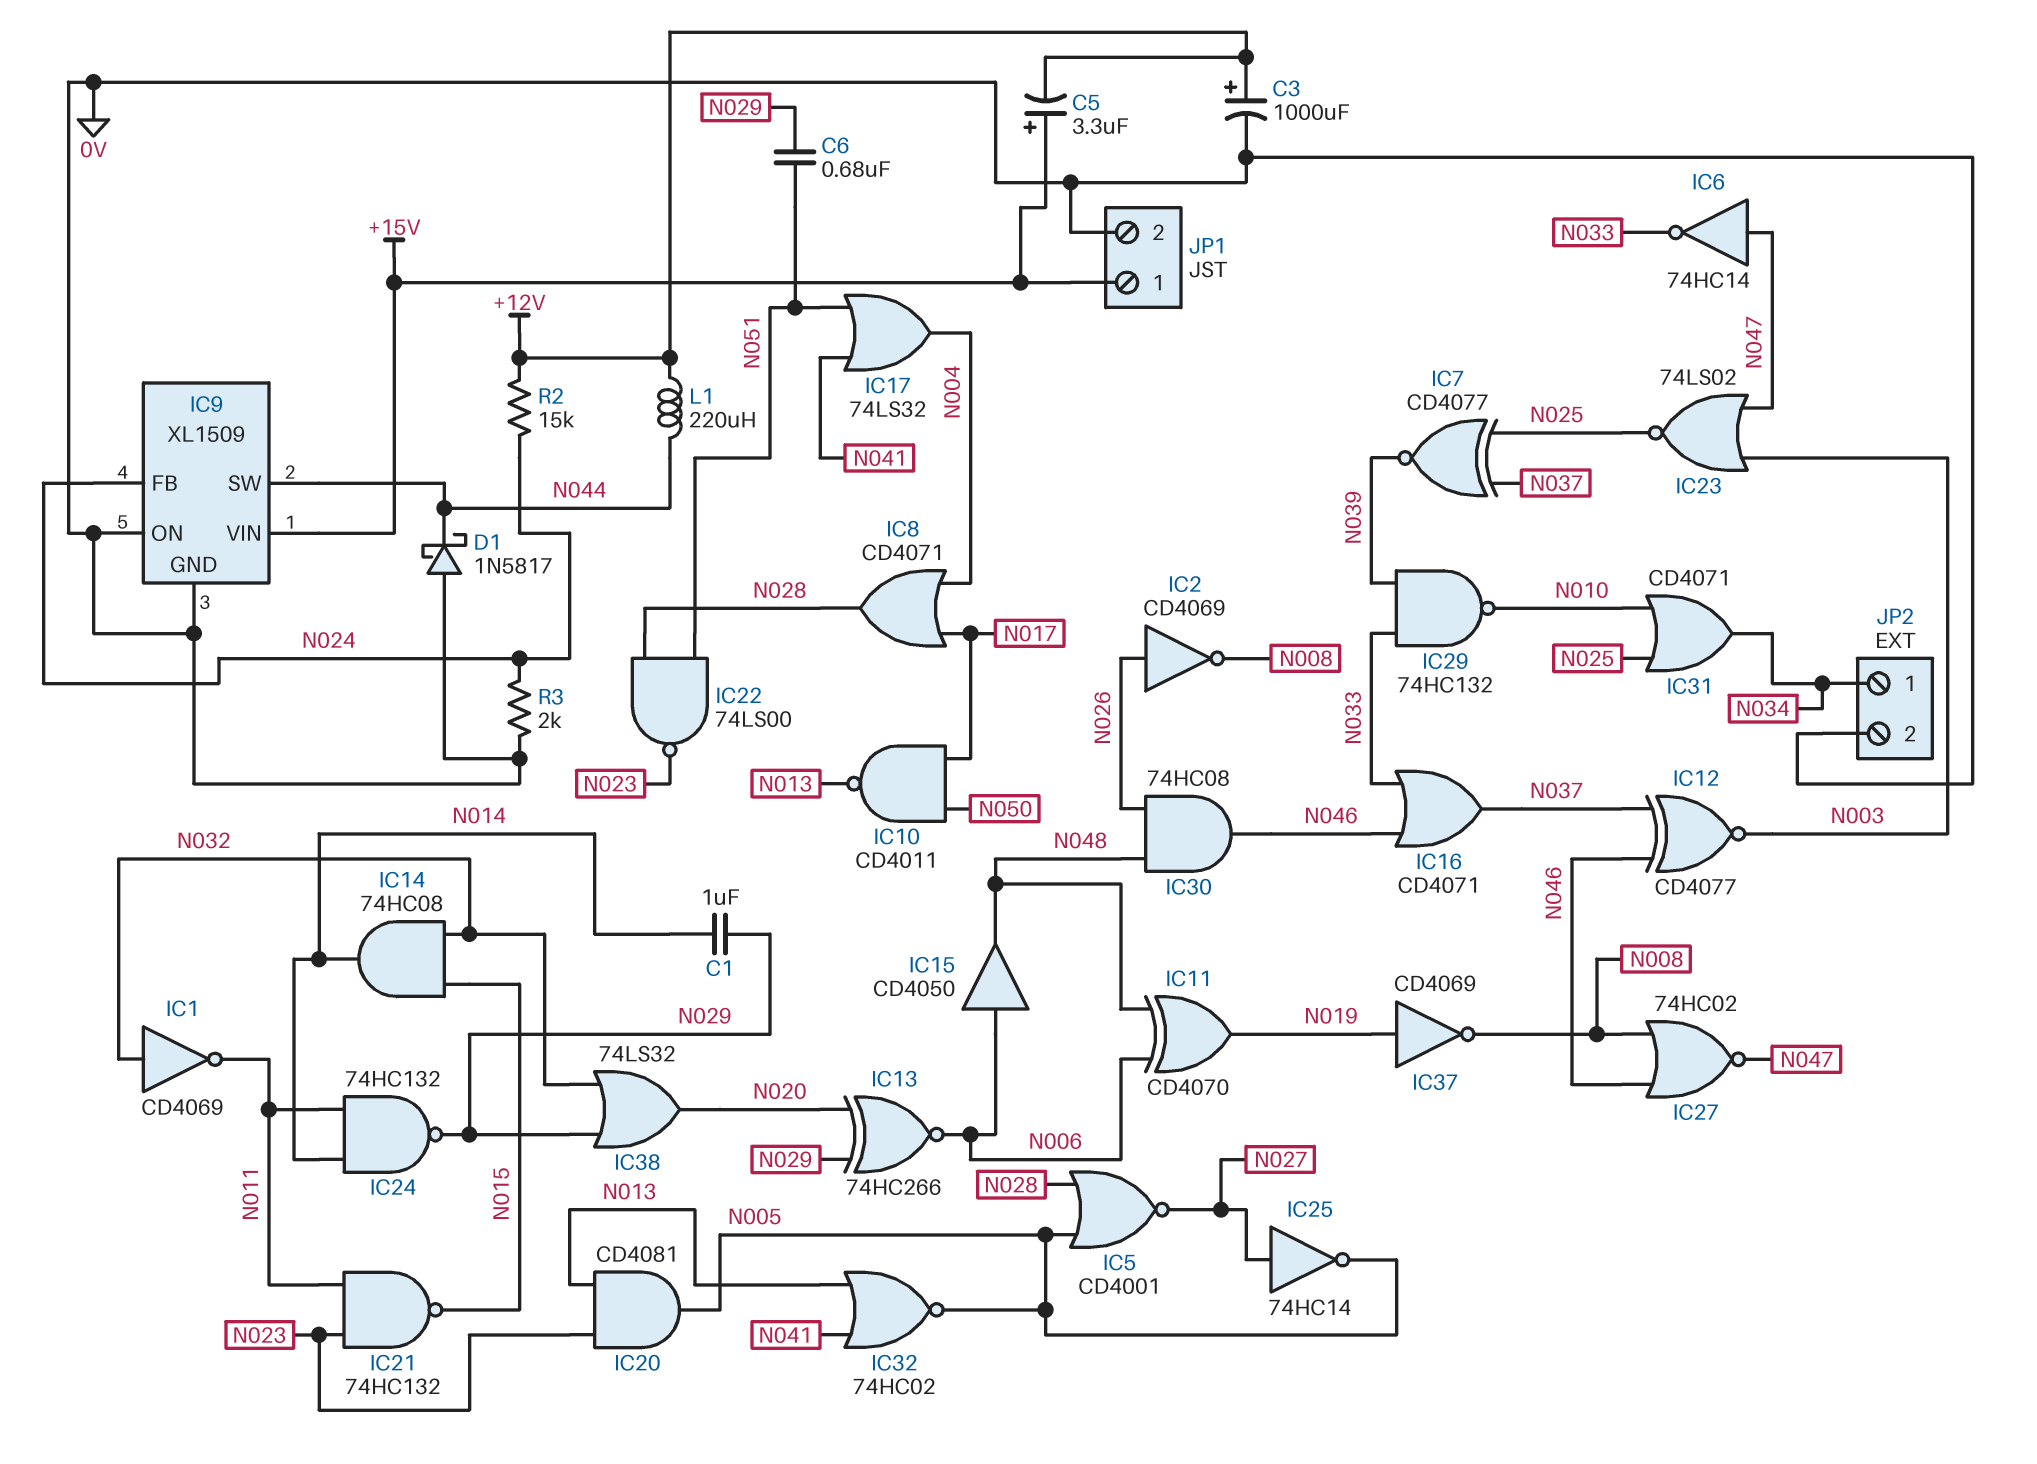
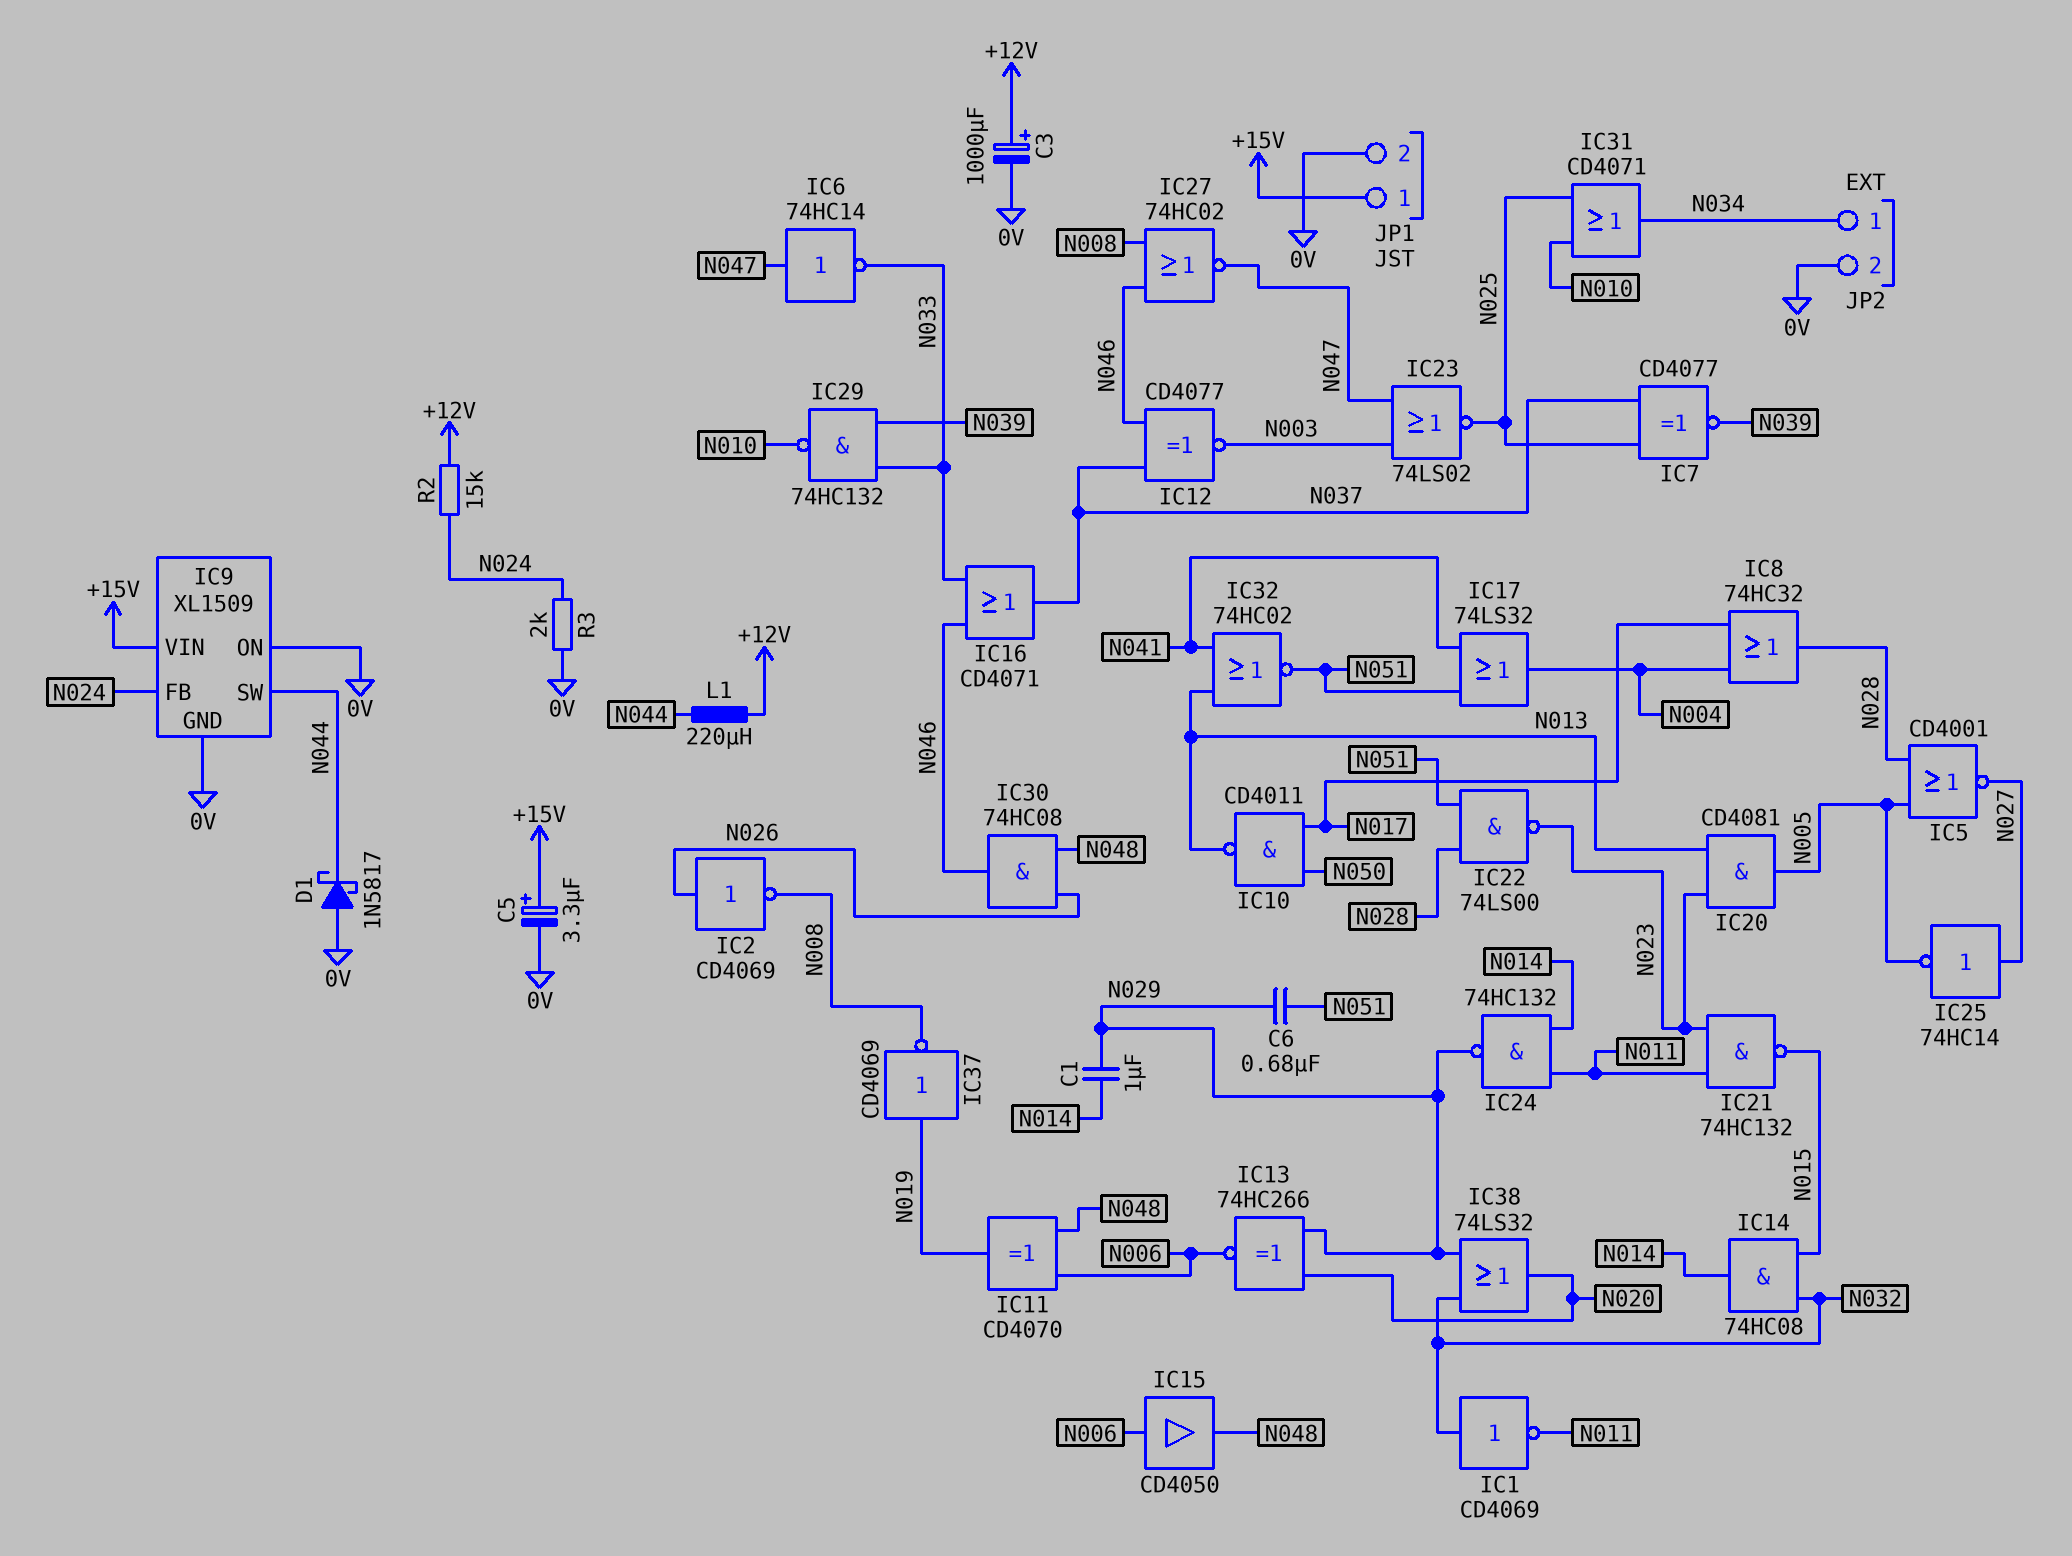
C5: 3.3uF (plus +15V, minus +12V) -> 3.3uF (plus +15V, minus 0V)
IC8: OR CD4071 (in N004, in N017, out N028) -> OR 74HC32 (in N004, in N017, out N028)
IC32: NOR 74HC02 (in N013, in N041, out N005) -> NOR 74HC02 (in N013, in N041, out N051)

